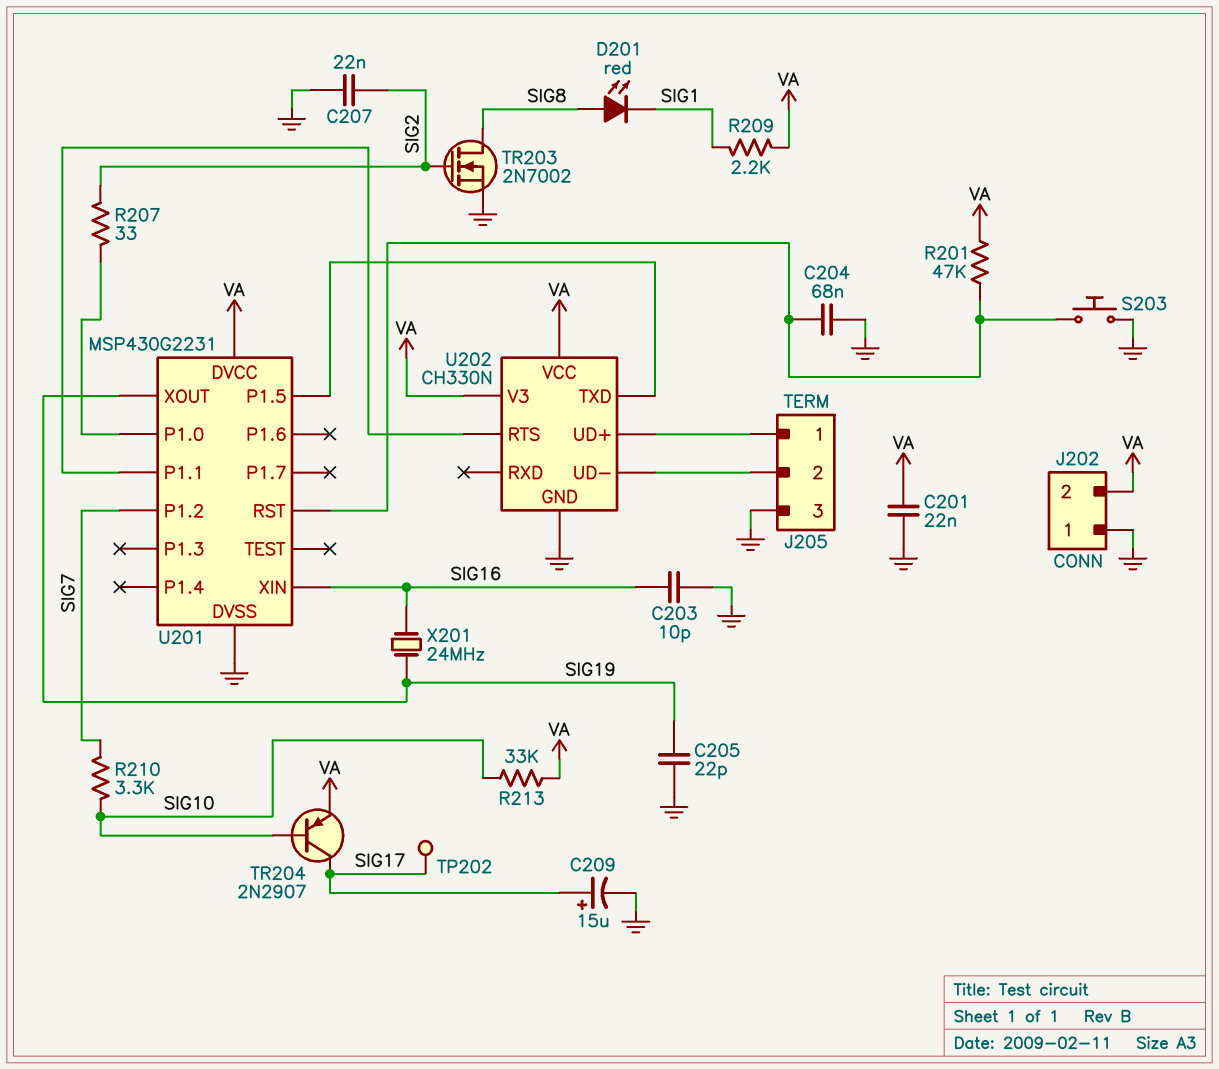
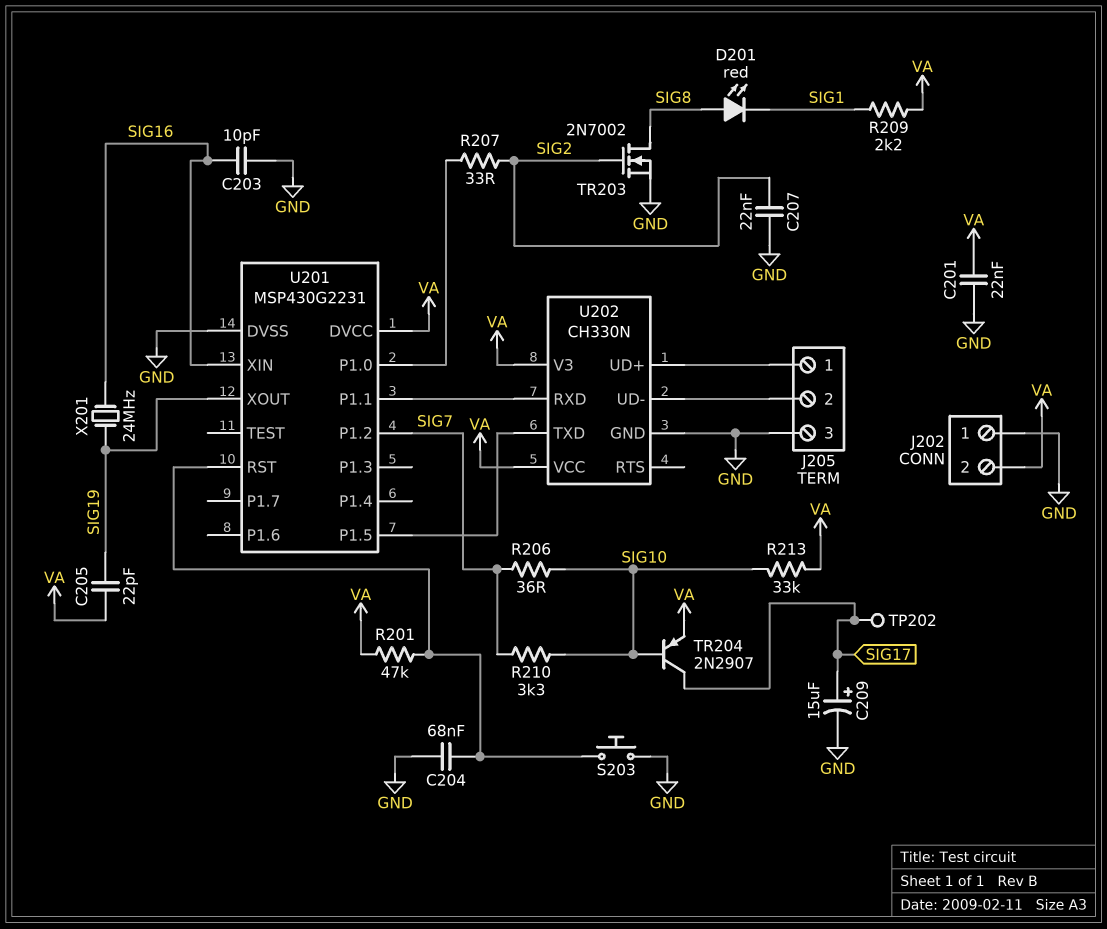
C205: 22pF (GND, SIG19) -> 22pF (SIG19, VA)
R206: none -> 36 (SIG7, SIG10)
U202 pin RTS: U201/P1.1 -> none
U202 pin RXD: none -> U201/P1.1

